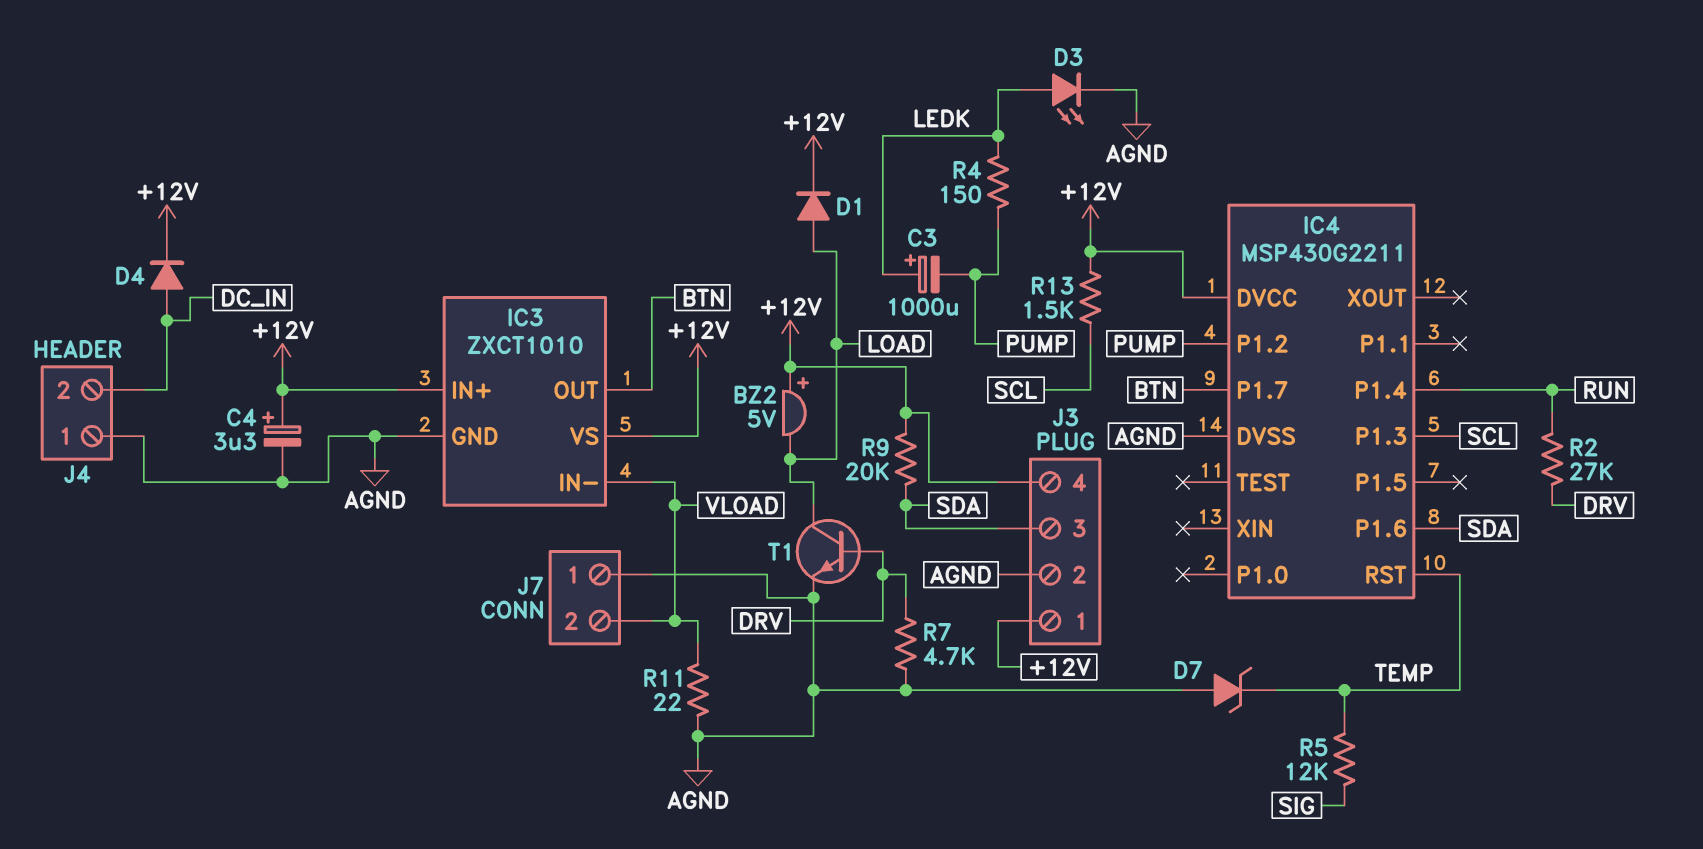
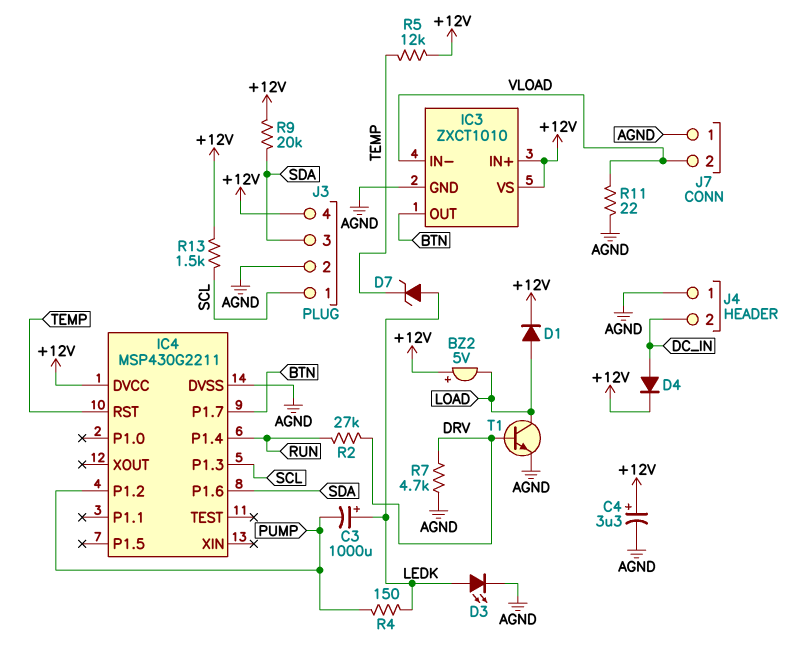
D7: zener (A AGND, K TEMP) -> zener (A LEDK, K TEMP)
J3 pin 1: +12V -> SCL
R5: 12k (SIG, TEMP) -> 12k (+12V, TEMP)

